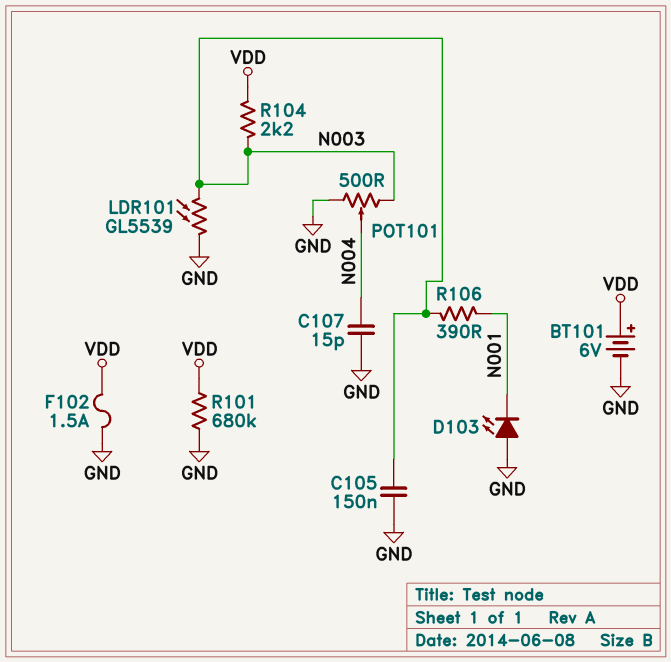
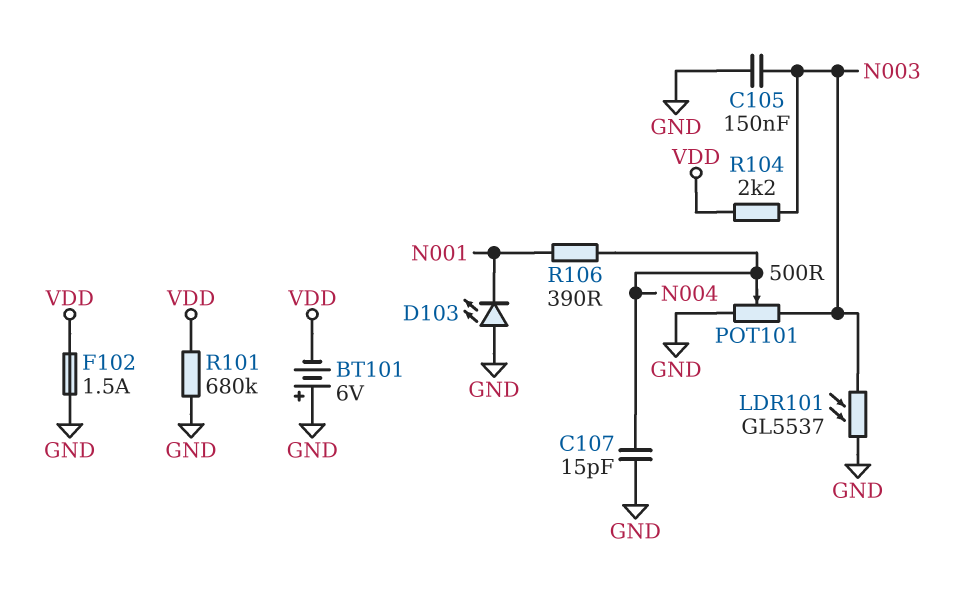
BT101: 6V (plus VDD, minus GND) -> 6V (plus GND, minus VDD)
LDR101: GL5539 (GND, N003) -> GL5537 (GND, N003)
R106: 390 (N001, N003) -> 390 (N001, N004)

